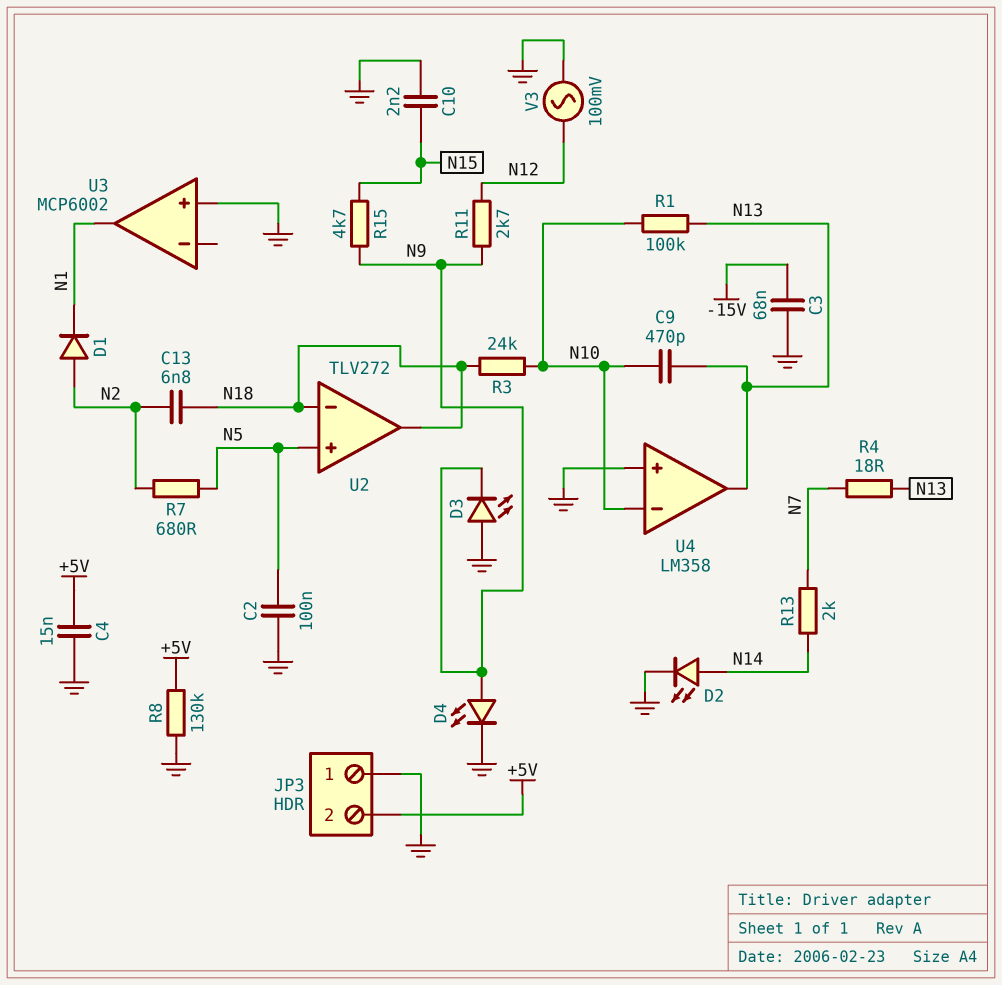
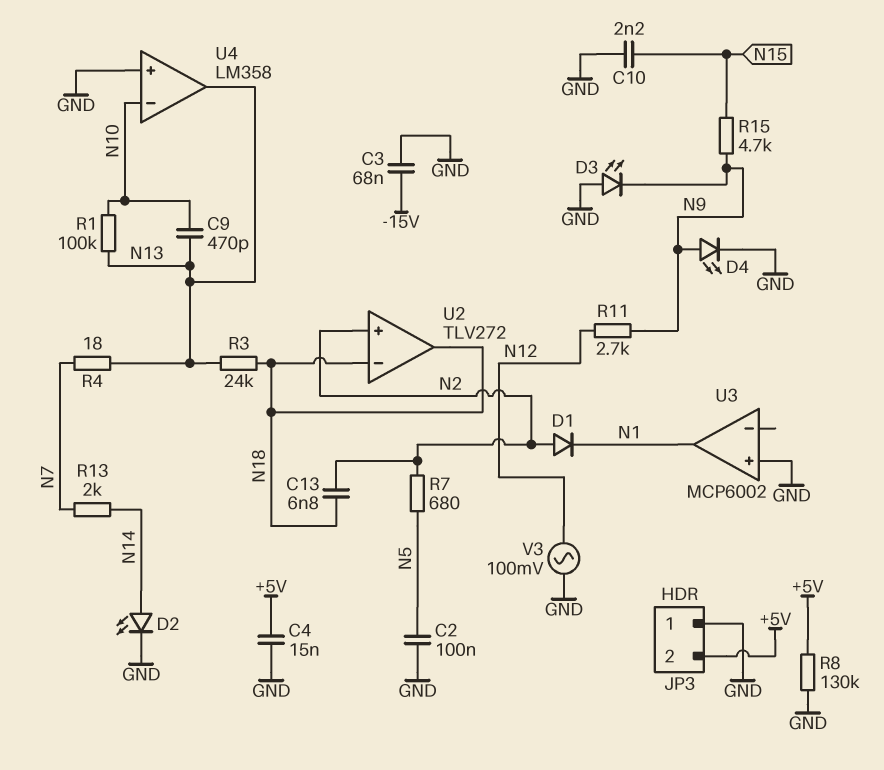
R3: 24k (N10, N18) -> 24k (N13, N18)
U2 pin in+: N5 -> N2

